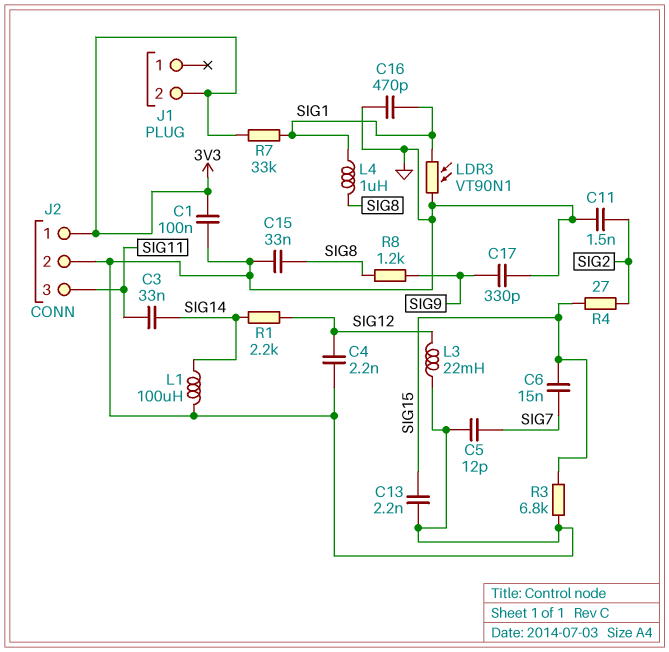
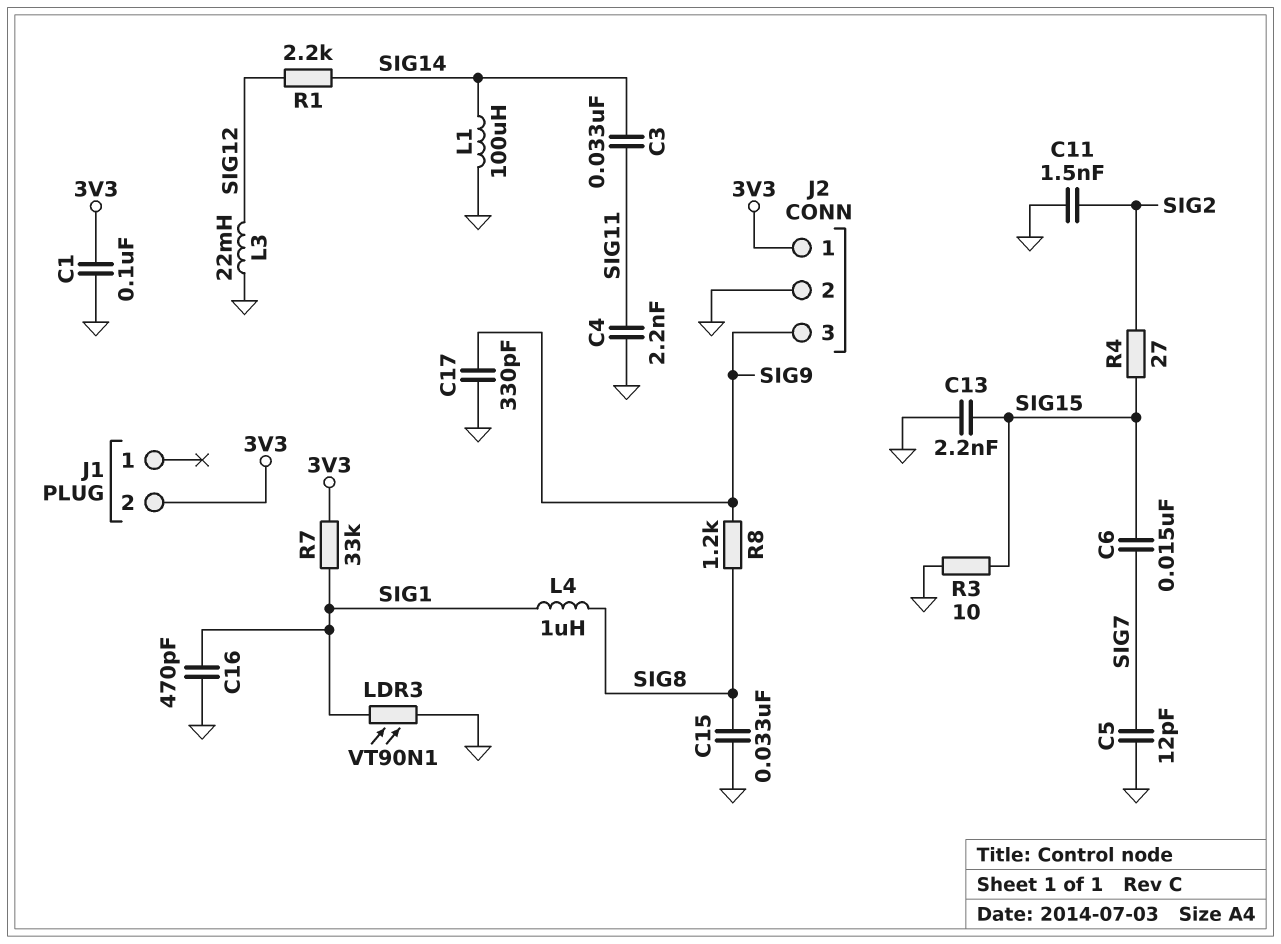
C4: 2.2nF (GND, SIG12) -> 2.2nF (GND, SIG11)
J2 pin 3: SIG11 -> SIG9
R3: 6.8k (GND, SIG15) -> 10 (GND, SIG15)

